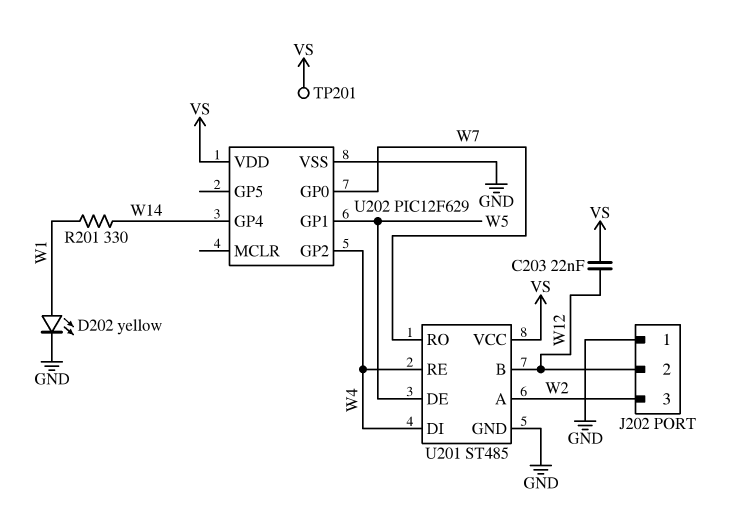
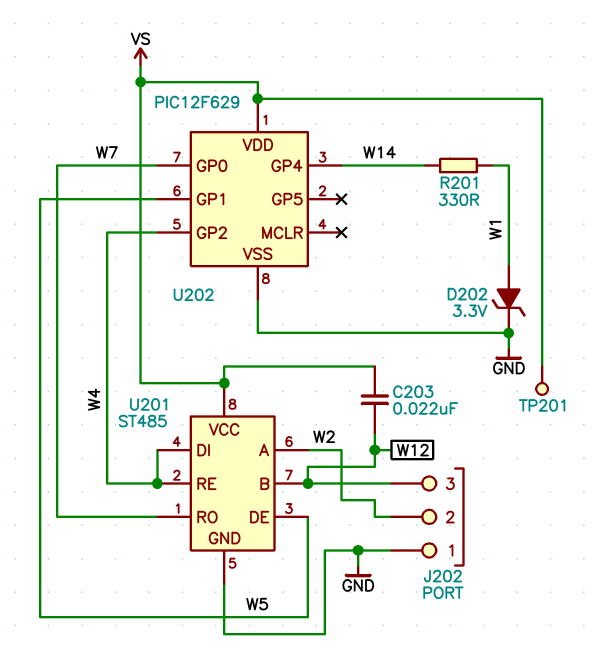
D202: LED yellow (A W1, K GND) -> zener 3.3V (A W1, K GND)
J202 pin 2: W12 -> W2
J202 pin 3: W2 -> W12

